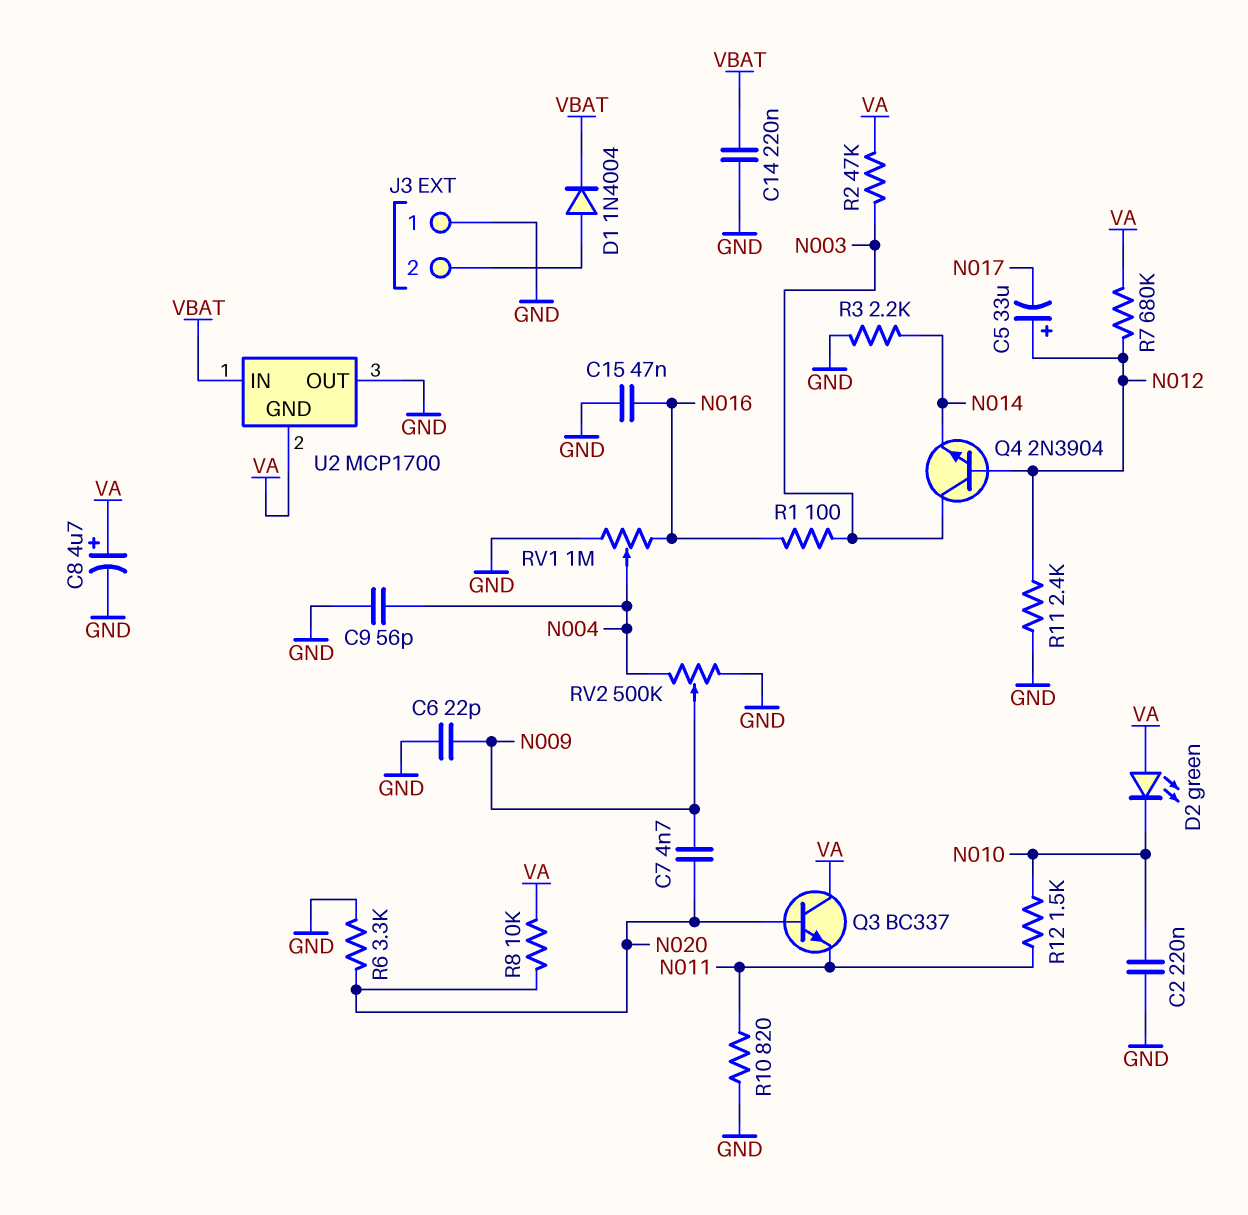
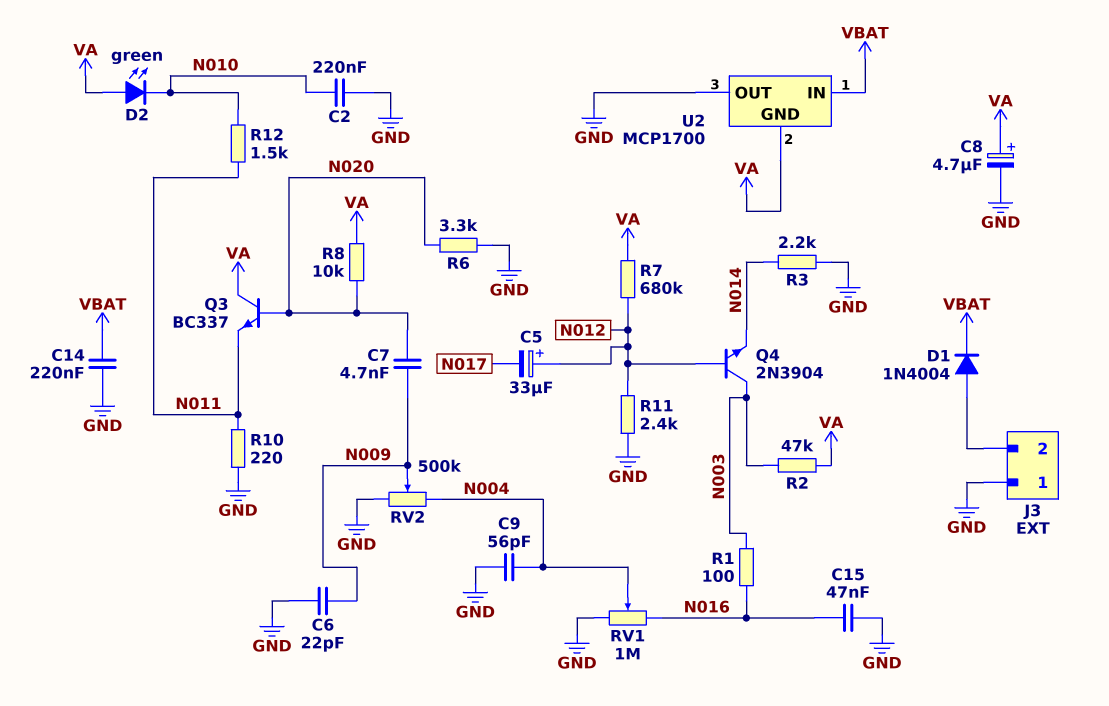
R10: 820 (GND, N011) -> 220 (GND, N011)

